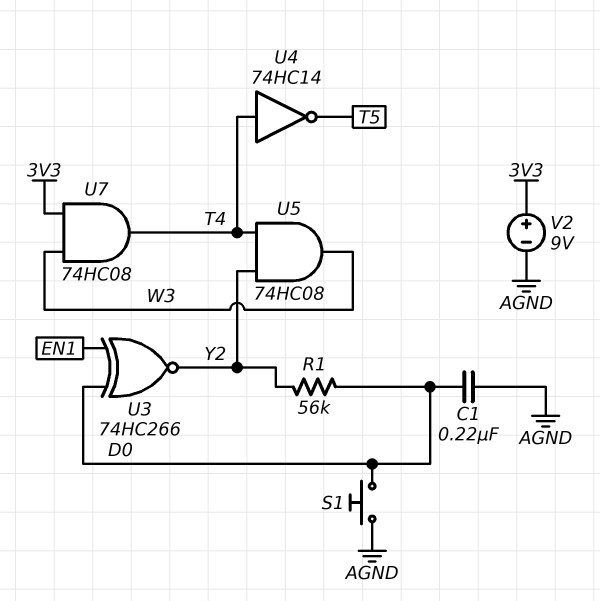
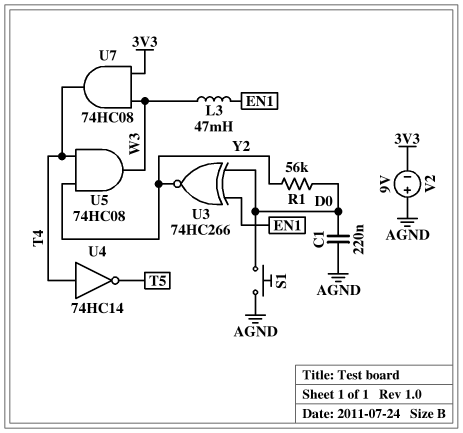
L3: none -> 47mH (EN1, W3)
V2: 9V (plus 3V3, minus AGND) -> 9V (plus AGND, minus 3V3)

